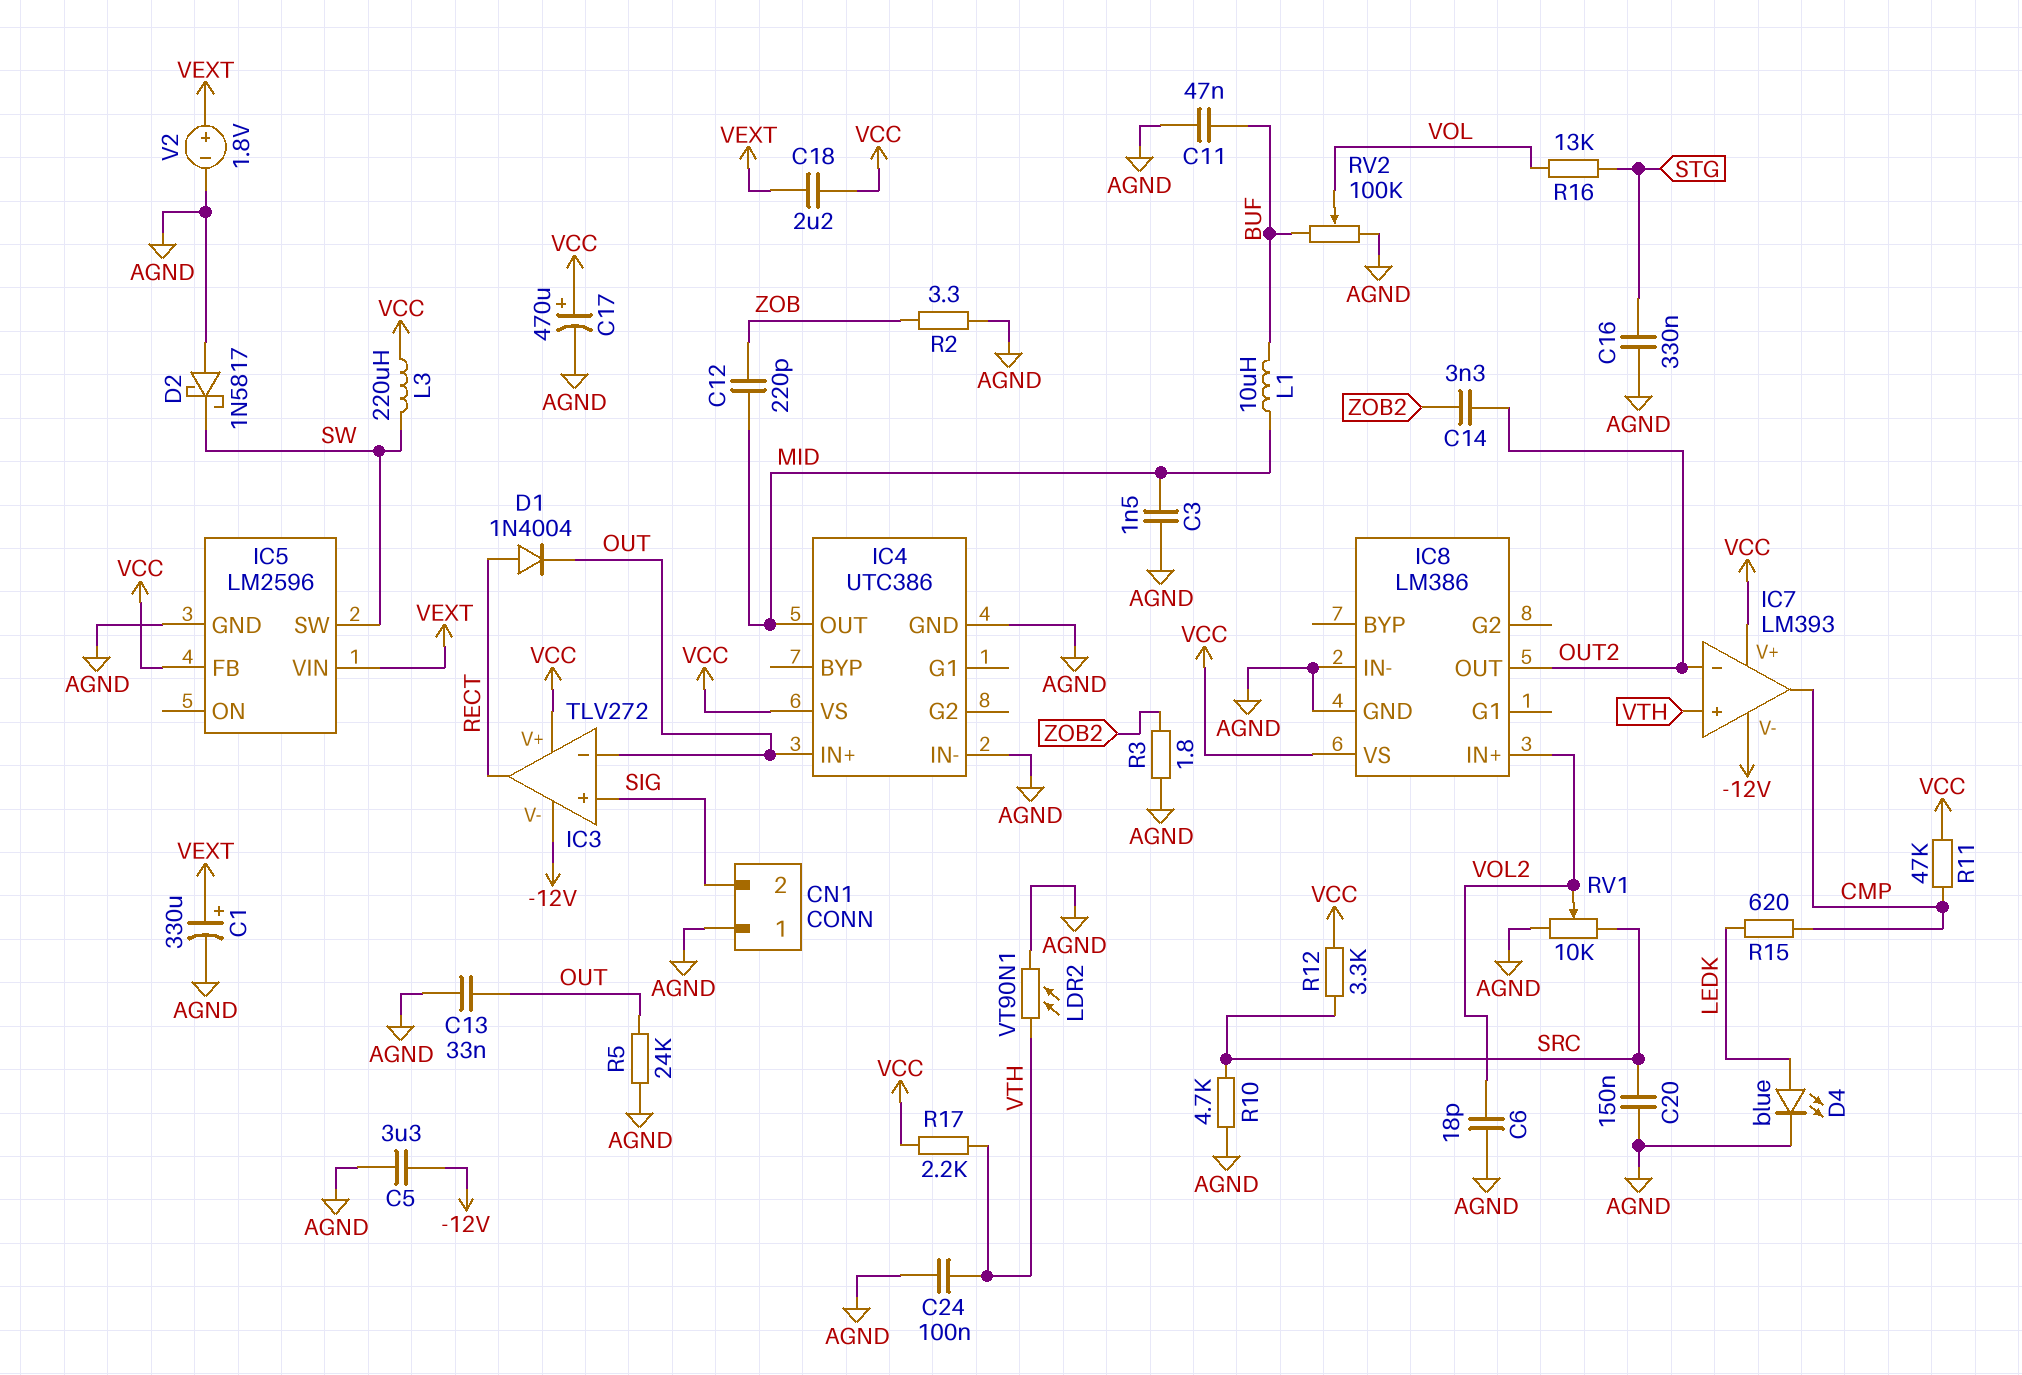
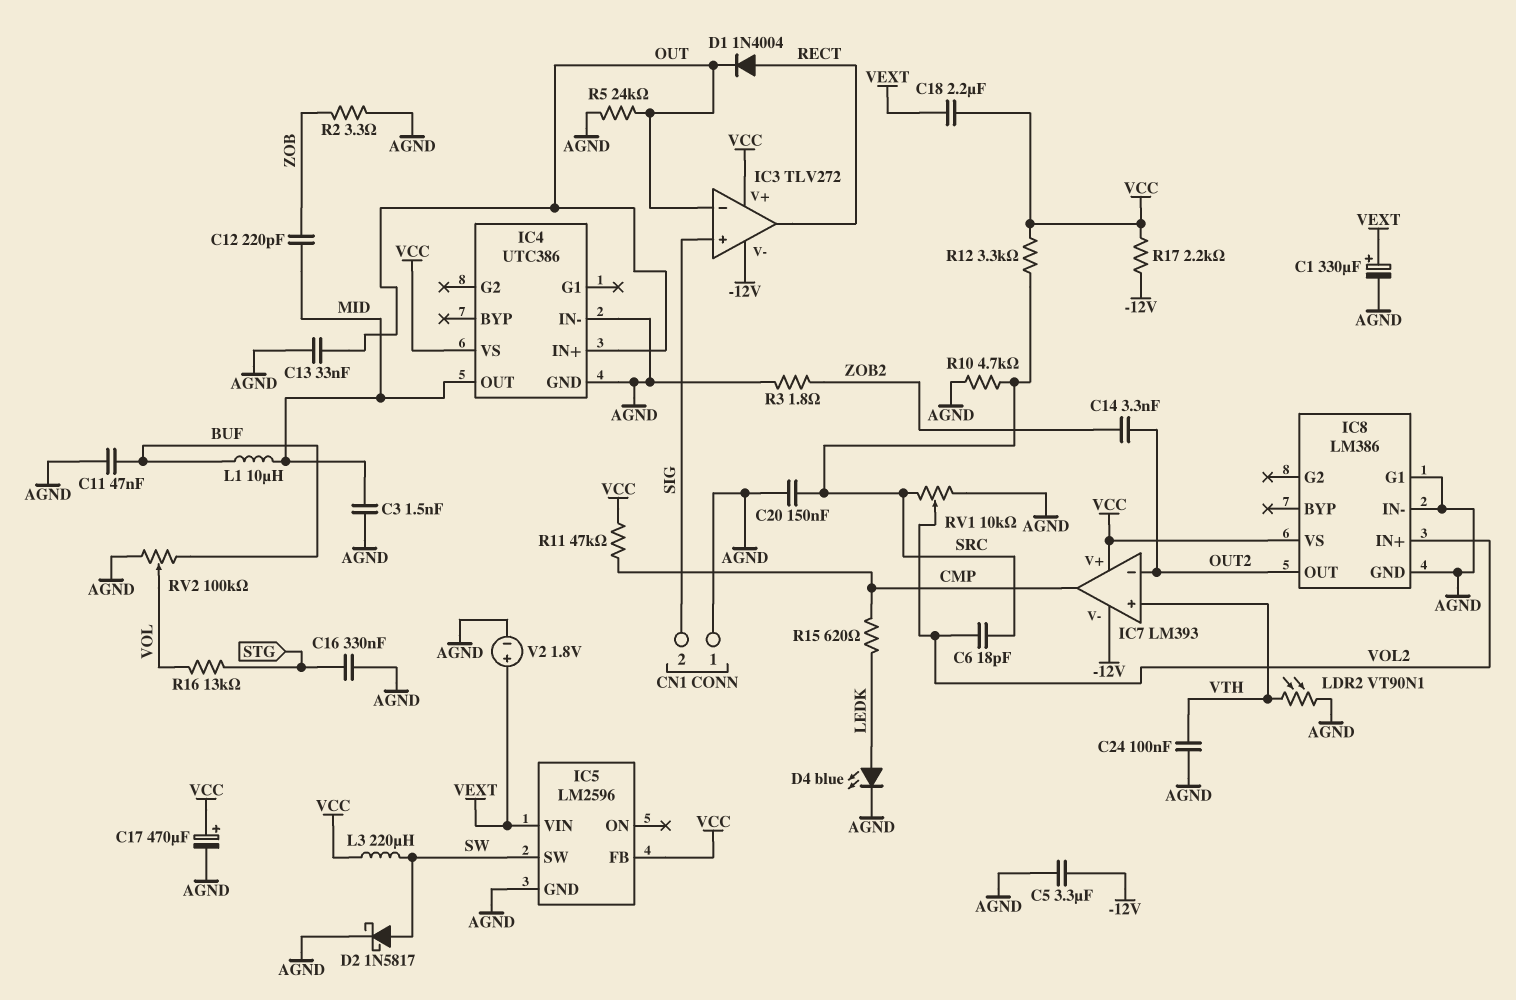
C6: 18pF (AGND, VOL2) -> 18pF (SRC, VOL2)
D2: schottky 1N5817 (A AGND, K SW) -> schottky 1N5817 (A SW, K AGND)
IC8 pin G1: none -> AGND
R17: 2.2k (VCC, VTH) -> 2.2k (-12V, VCC)

